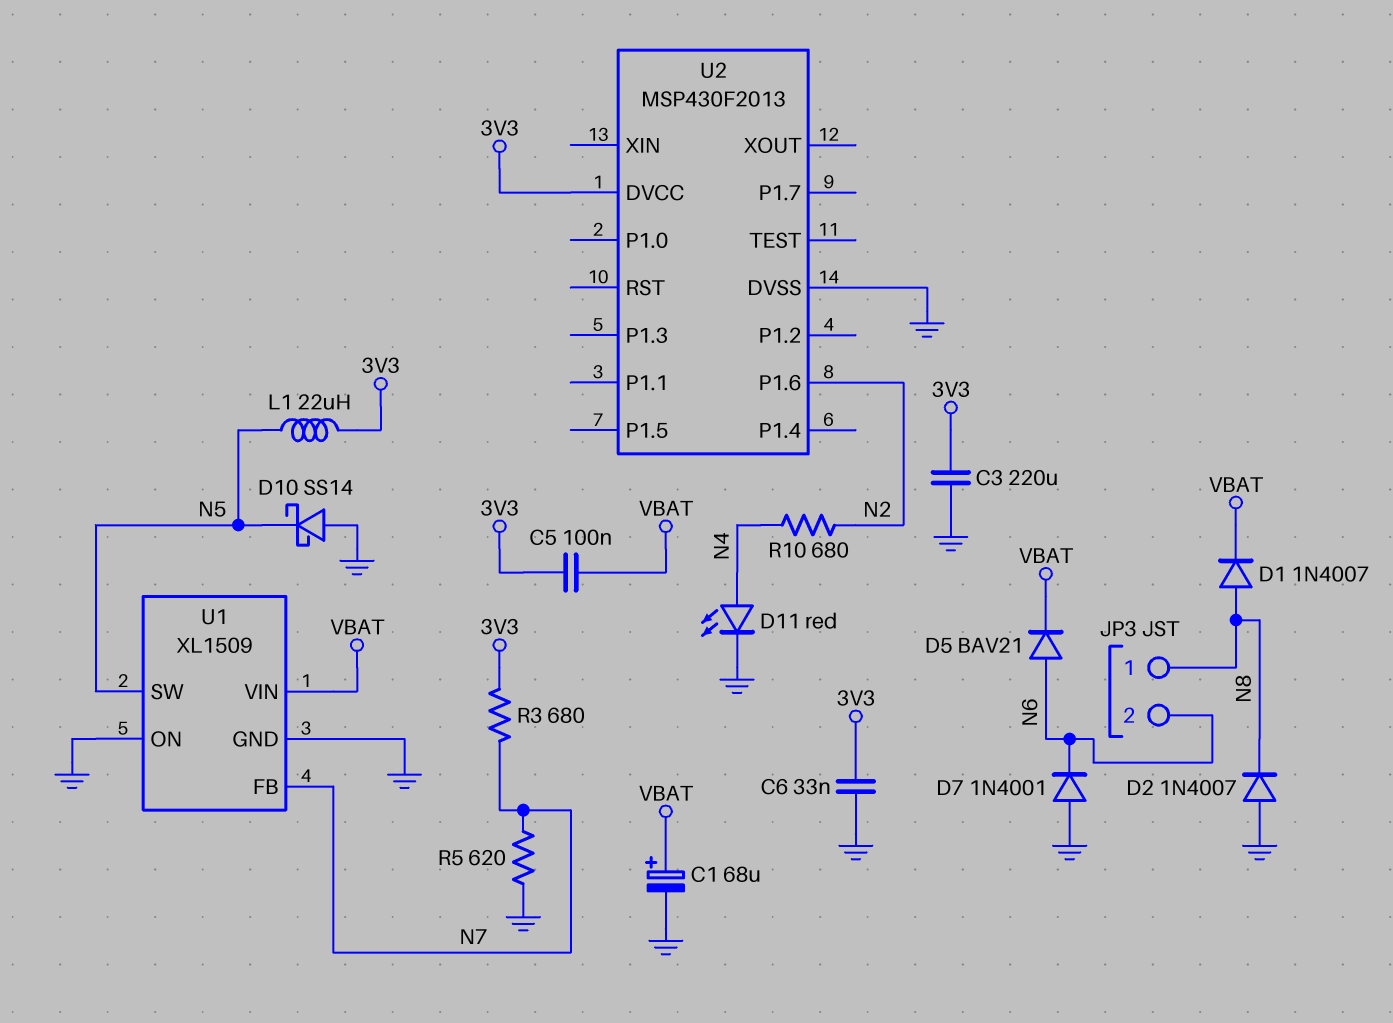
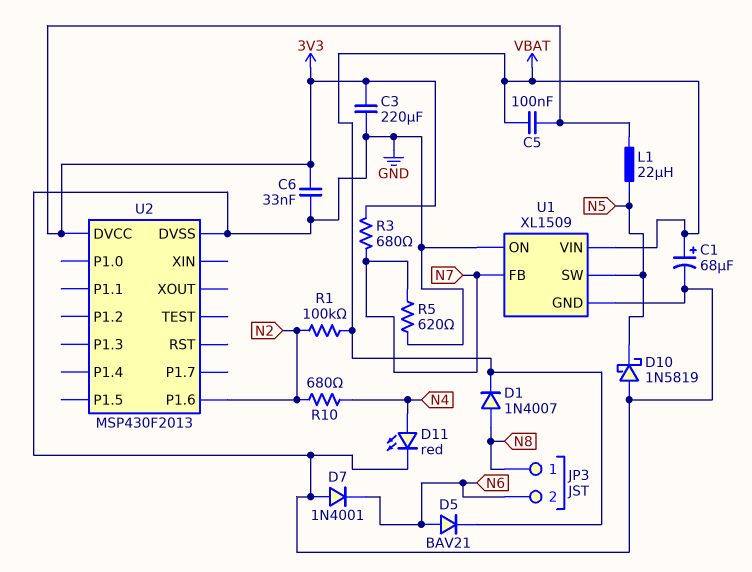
D2: diode 1N4007 (A GND, K N8) -> none
D10: schottky SS14 (A GND, K N5) -> schottky 1N5819 (A GND, K N5)
R1: none -> 100k (N2, VBAT)

